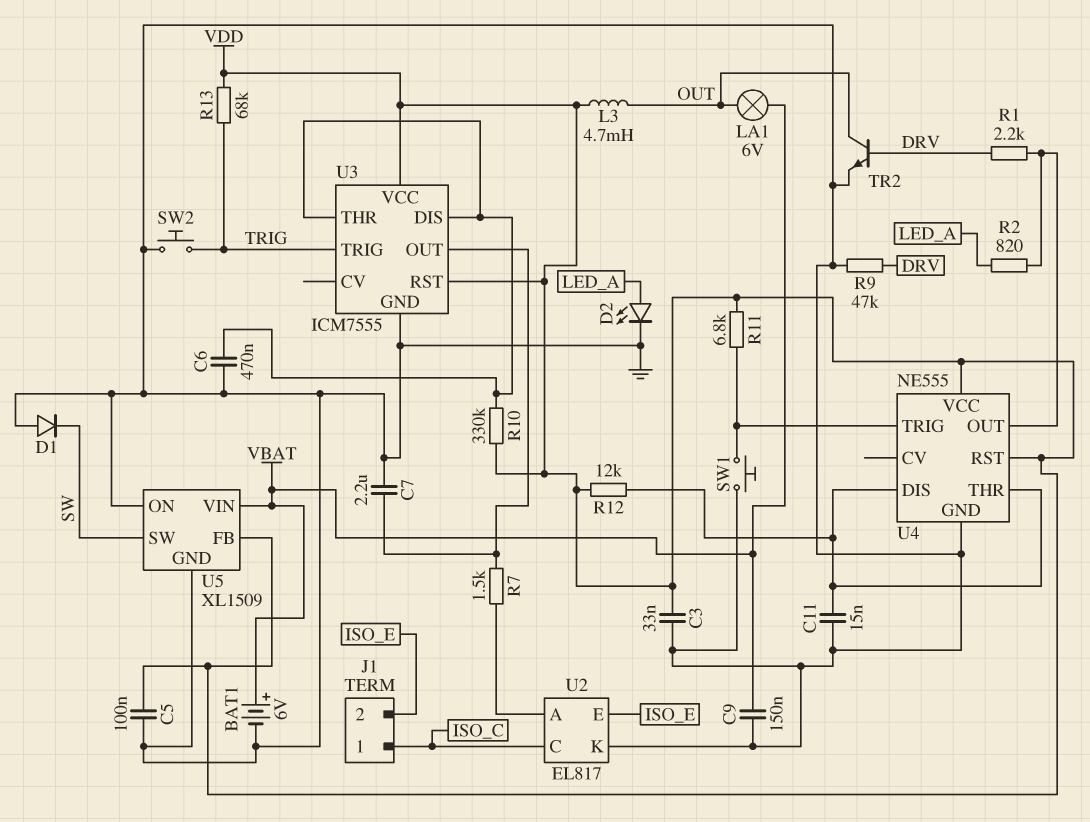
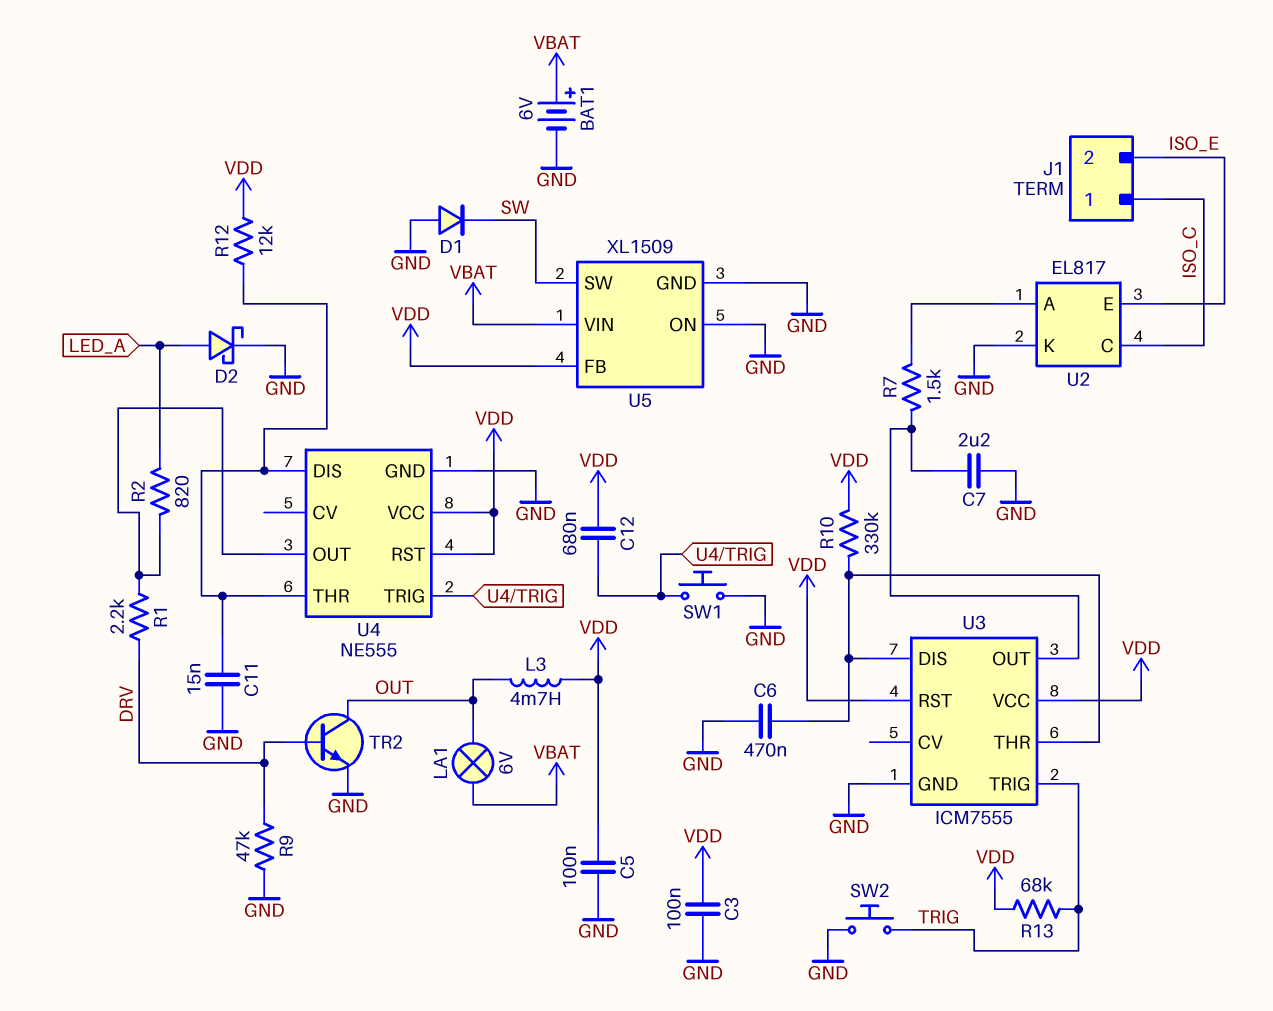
C3: 33nF (GND, VDD) -> 100nF (GND, VDD)
C9: 150nF (GND, VBAT) -> none
C12: none -> 680nF (U4/TRIG, VDD)
D2: LED (A LED_A, K GND) -> schottky (A LED_A, K GND)
R11: 6.8k (U4/TRIG, VDD) -> none

